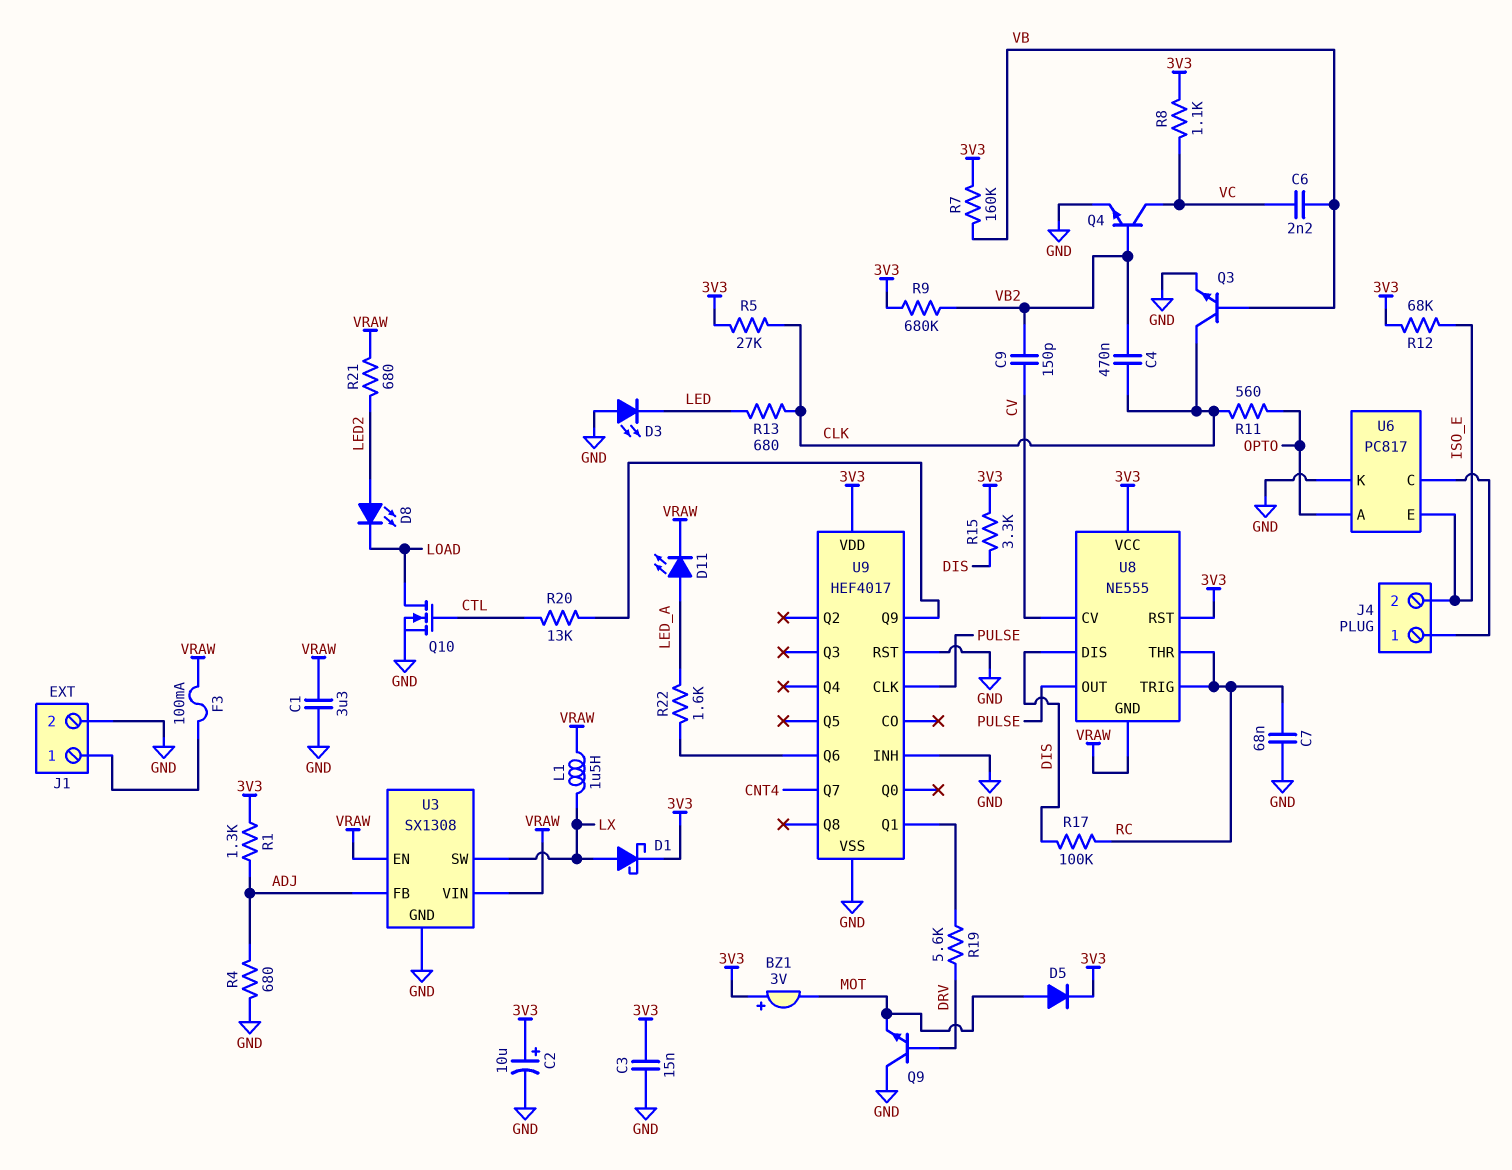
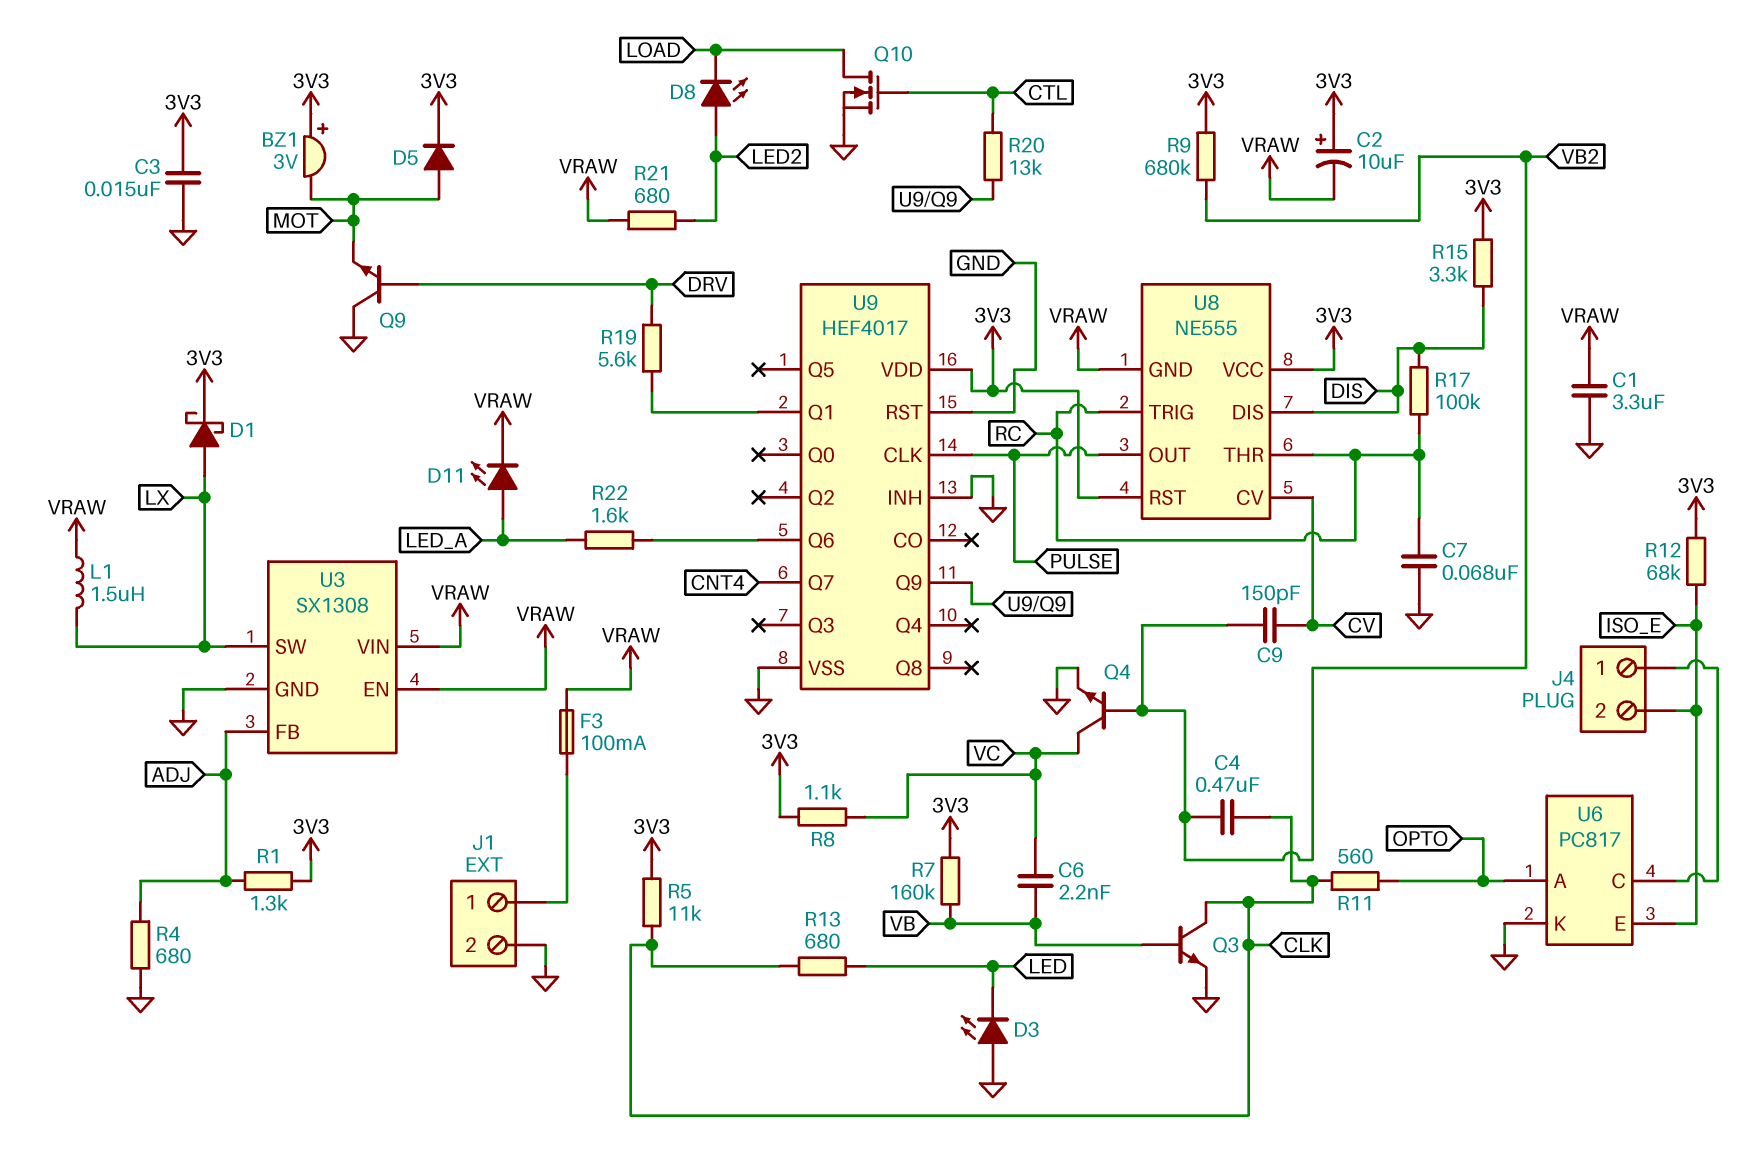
C2: 10uF (plus 3V3, minus GND) -> 10uF (plus 3V3, minus VRAW)
R5: 27k (3V3, CLK) -> 11k (3V3, CLK)

